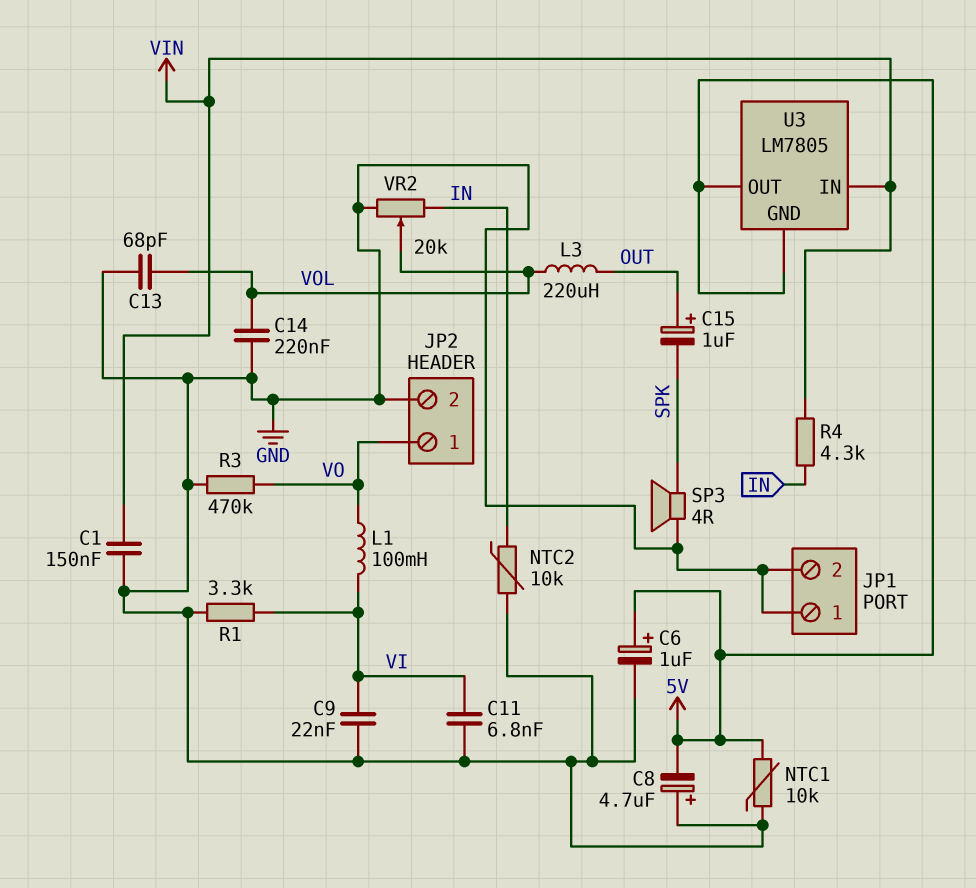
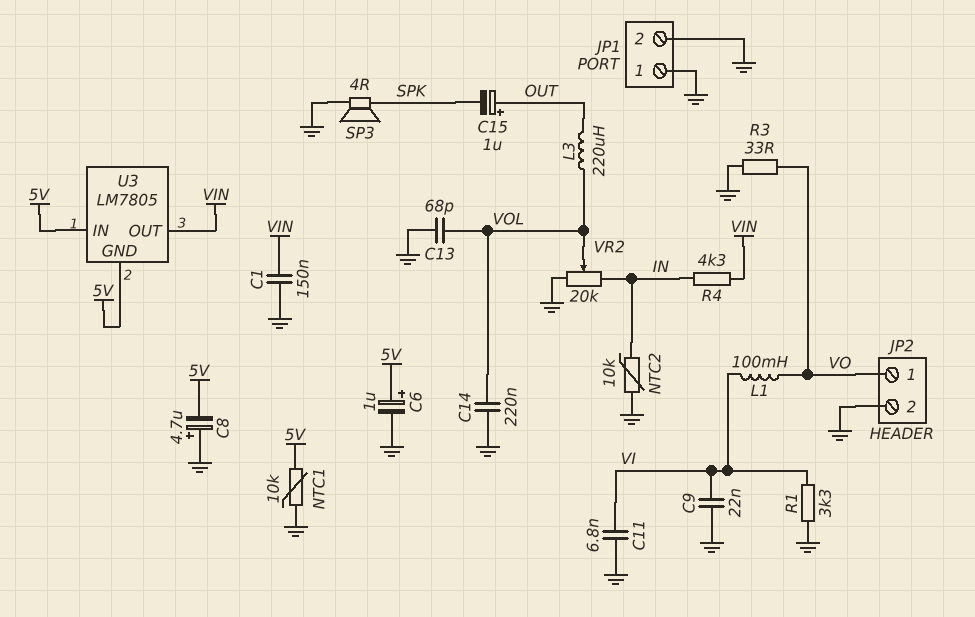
R3: 470k (GND, VO) -> 33 (GND, VO)
U3 pin IN: VIN -> 5V
U3 pin OUT: 5V -> VIN

